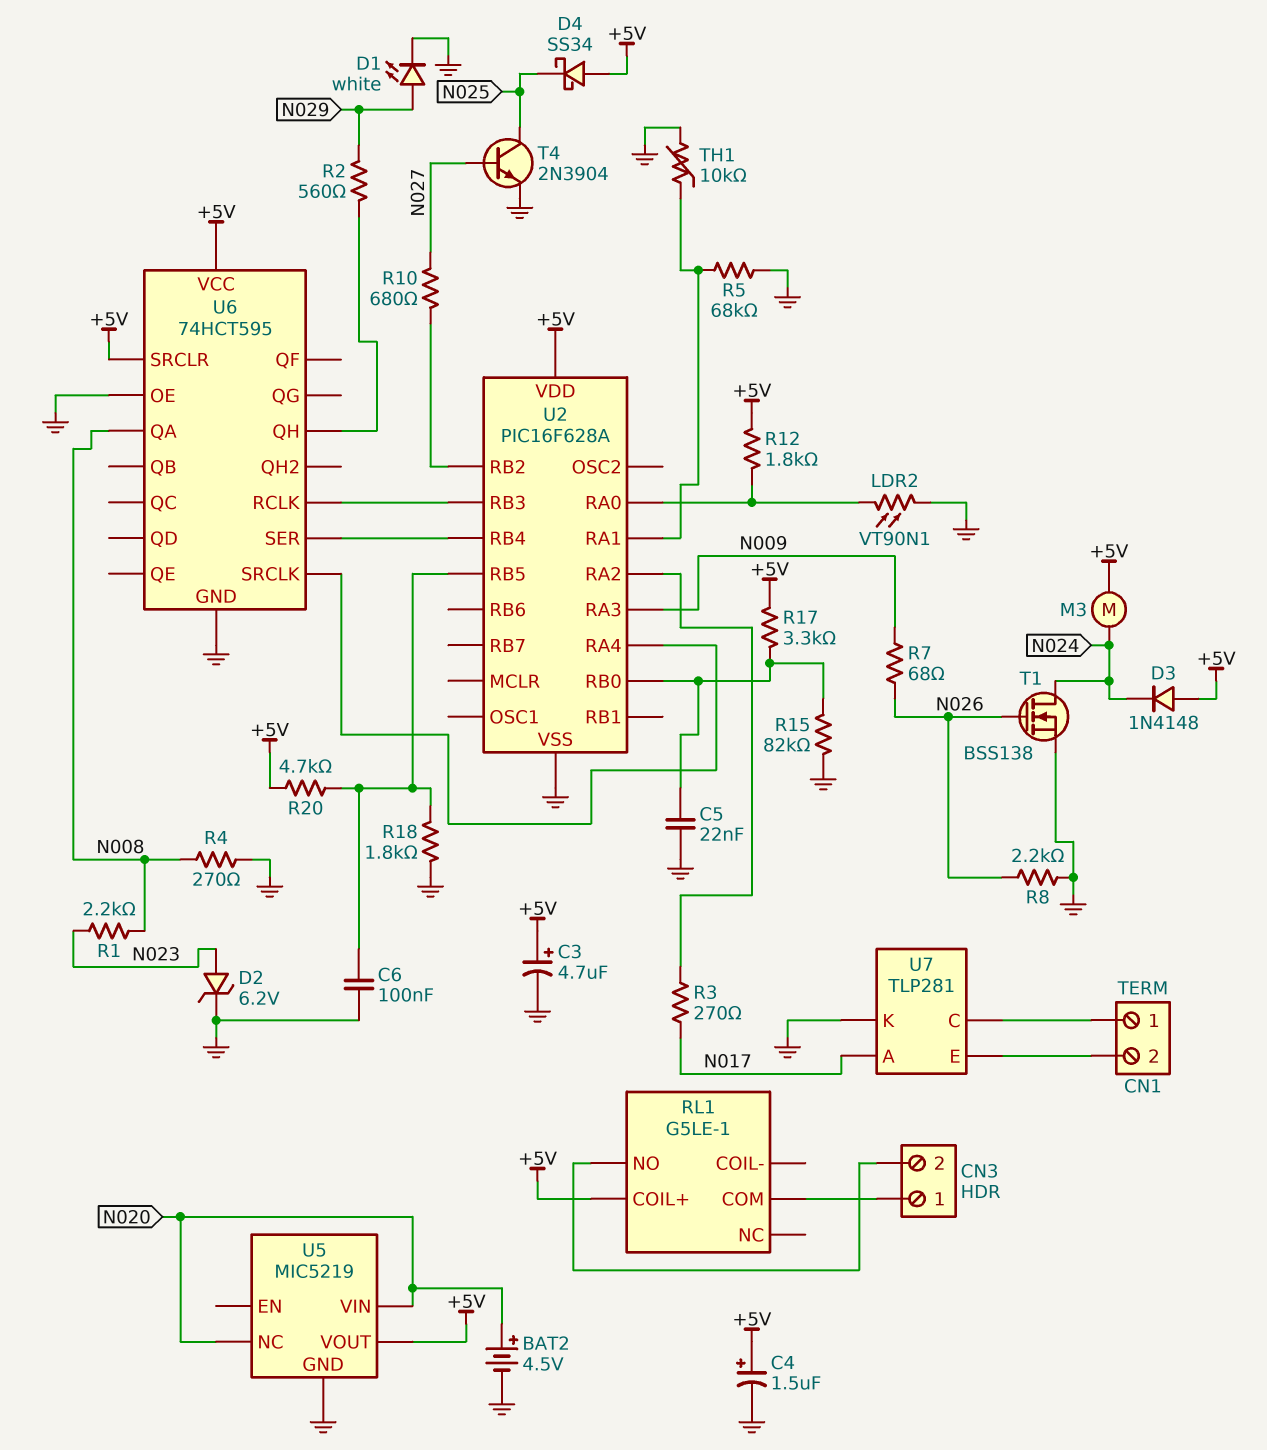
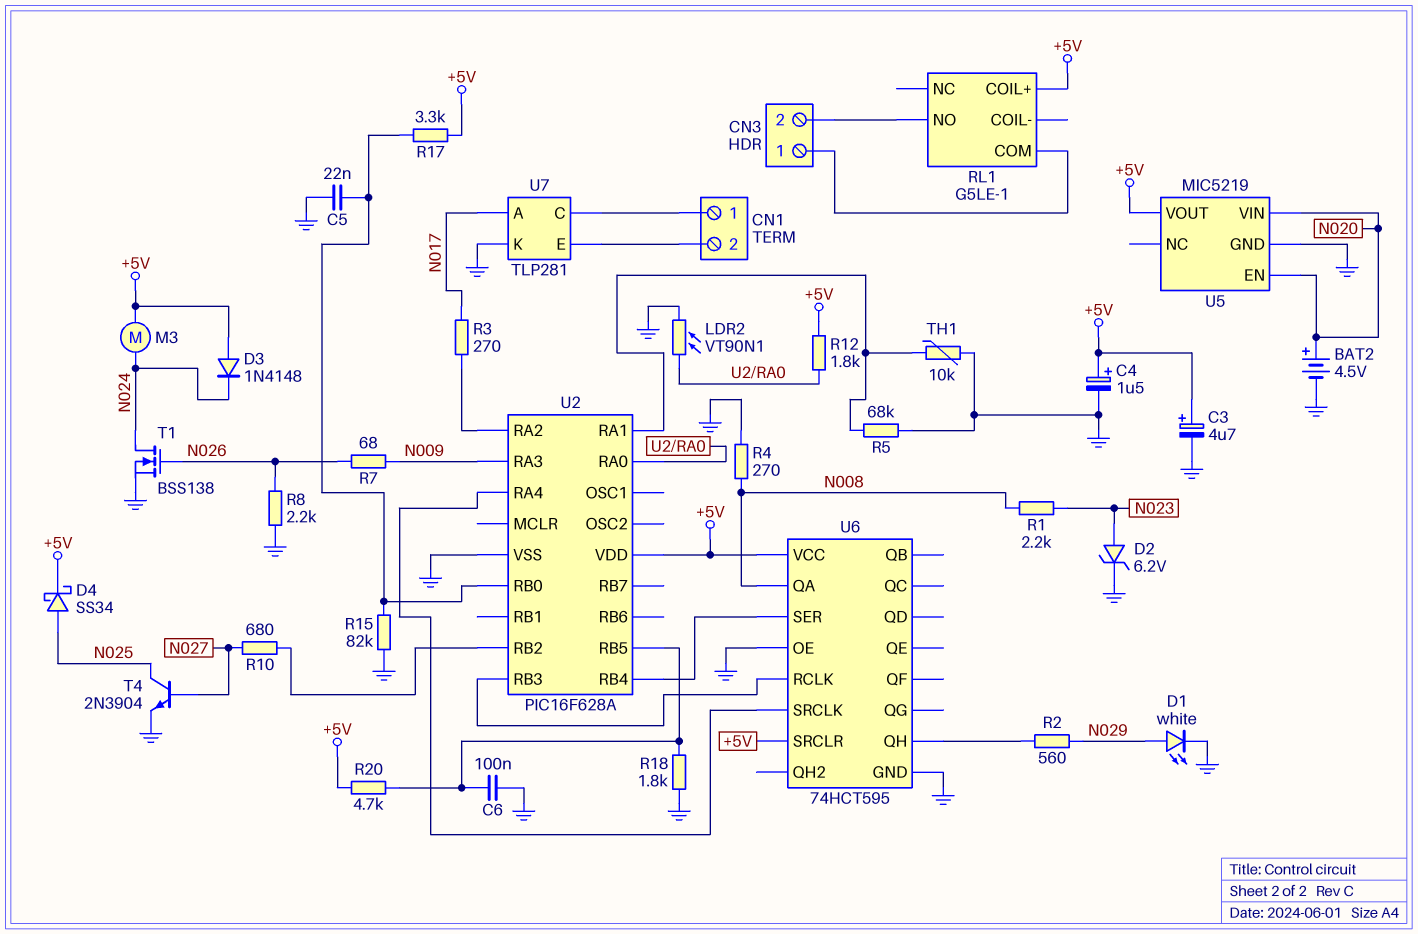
D4: schottky SS34 (A +5V, K N025) -> schottky SS34 (A N025, K +5V)
U5 pin EN: none -> N020
U5 pin NC: N020 -> none

